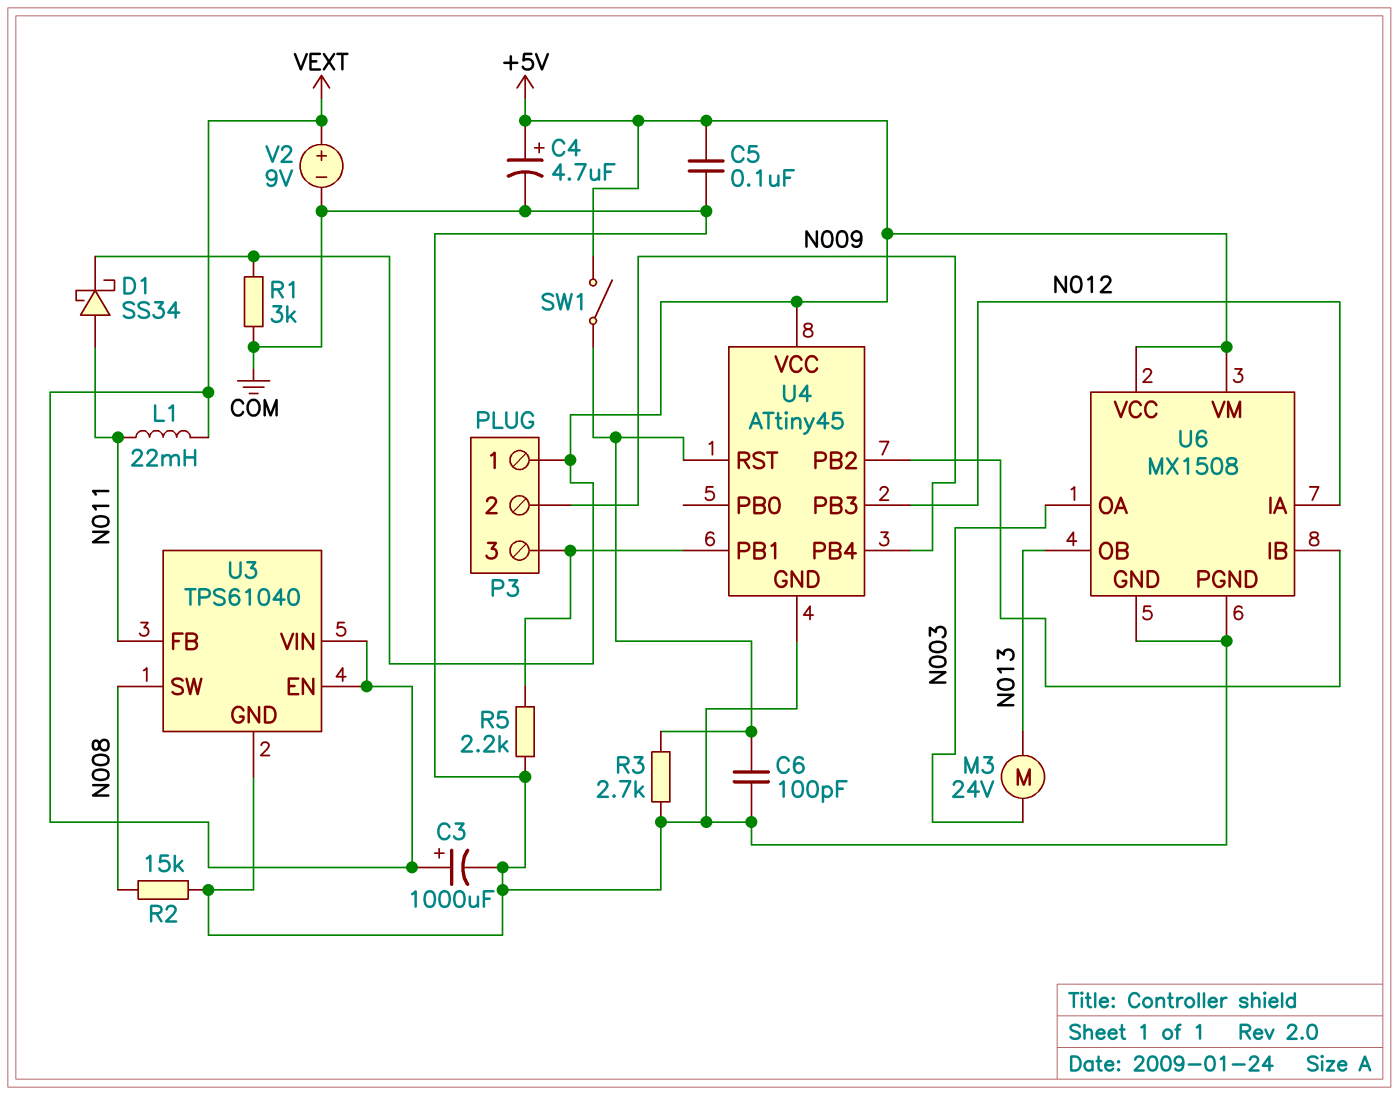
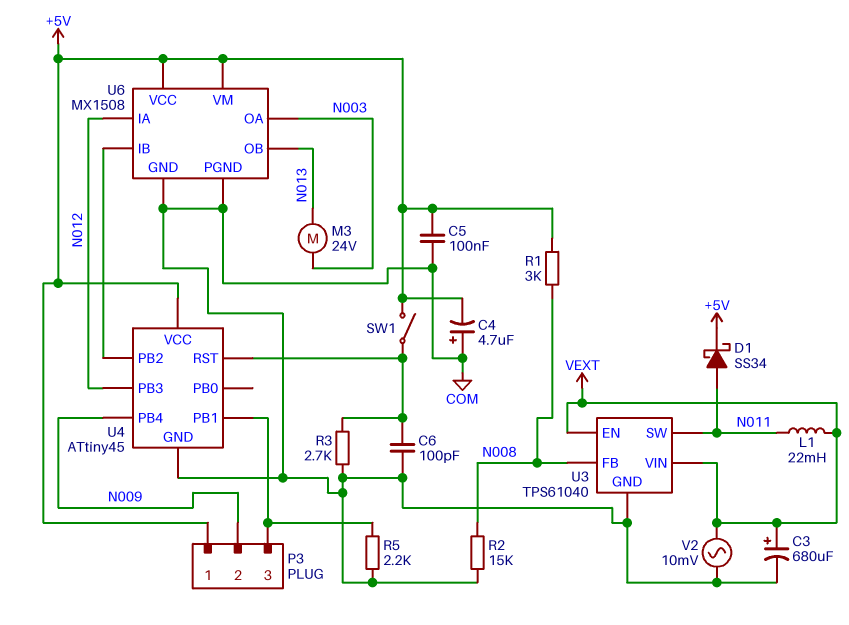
C3: 1000uF (plus VEXT, minus COM) -> 680uF (plus VEXT, minus COM)
C4: 4.7uF (plus +5V, minus COM) -> 4.7uF (plus COM, minus +5V)
R1: 3k (+5V, COM) -> 3k (+5V, N008)
U3 pin FB: N011 -> N008
U3 pin SW: N008 -> N011
V2: 9V (plus VEXT, minus COM) -> AC 10mV (COM, VEXT)

